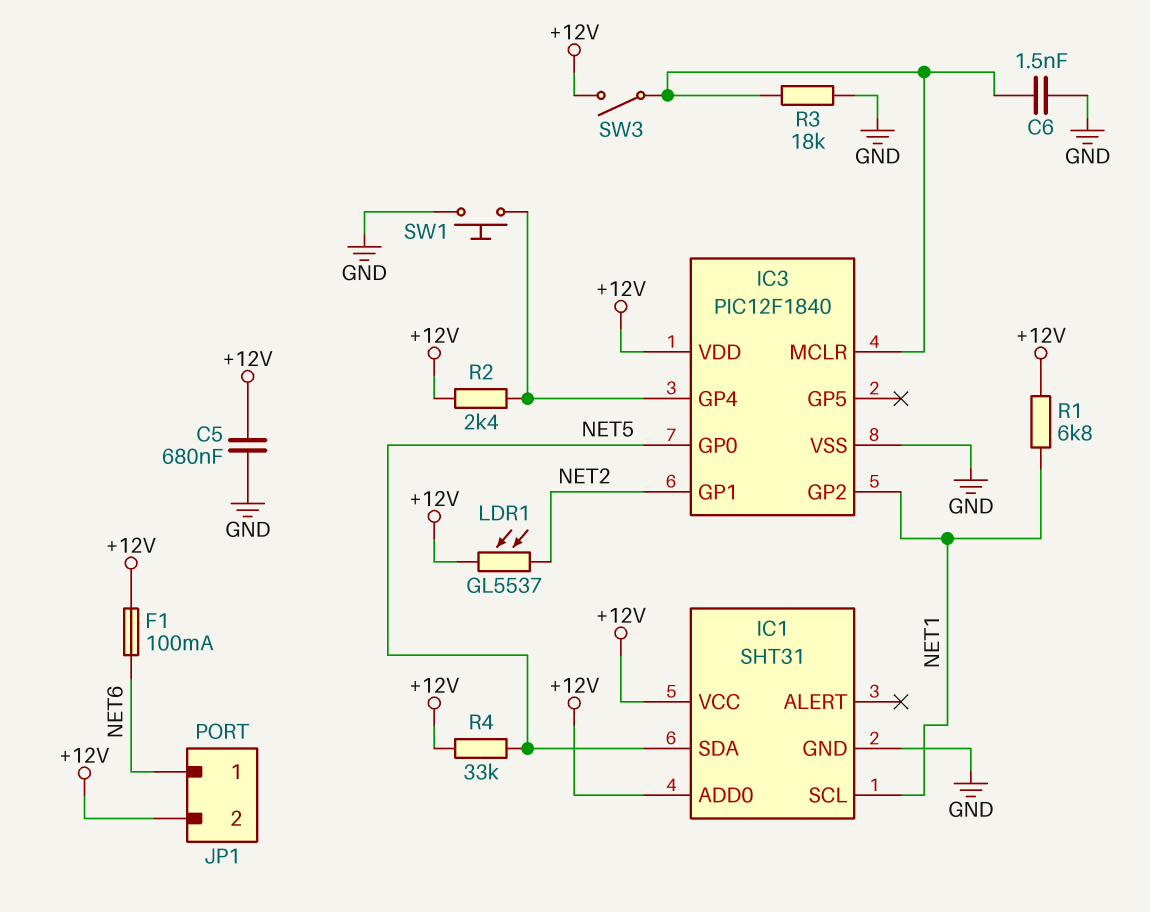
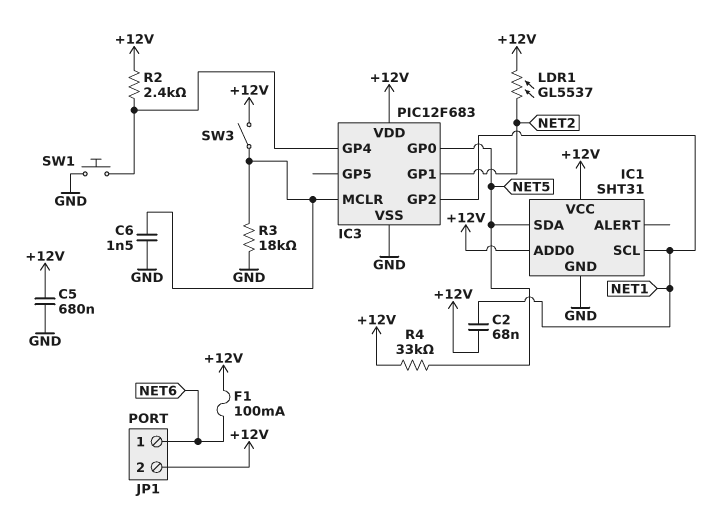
C2: none -> 68nF (+12V, NET1)
IC3: PIC12F1840 -> PIC12F683
R1: 6.8k (+12V, NET1) -> none

